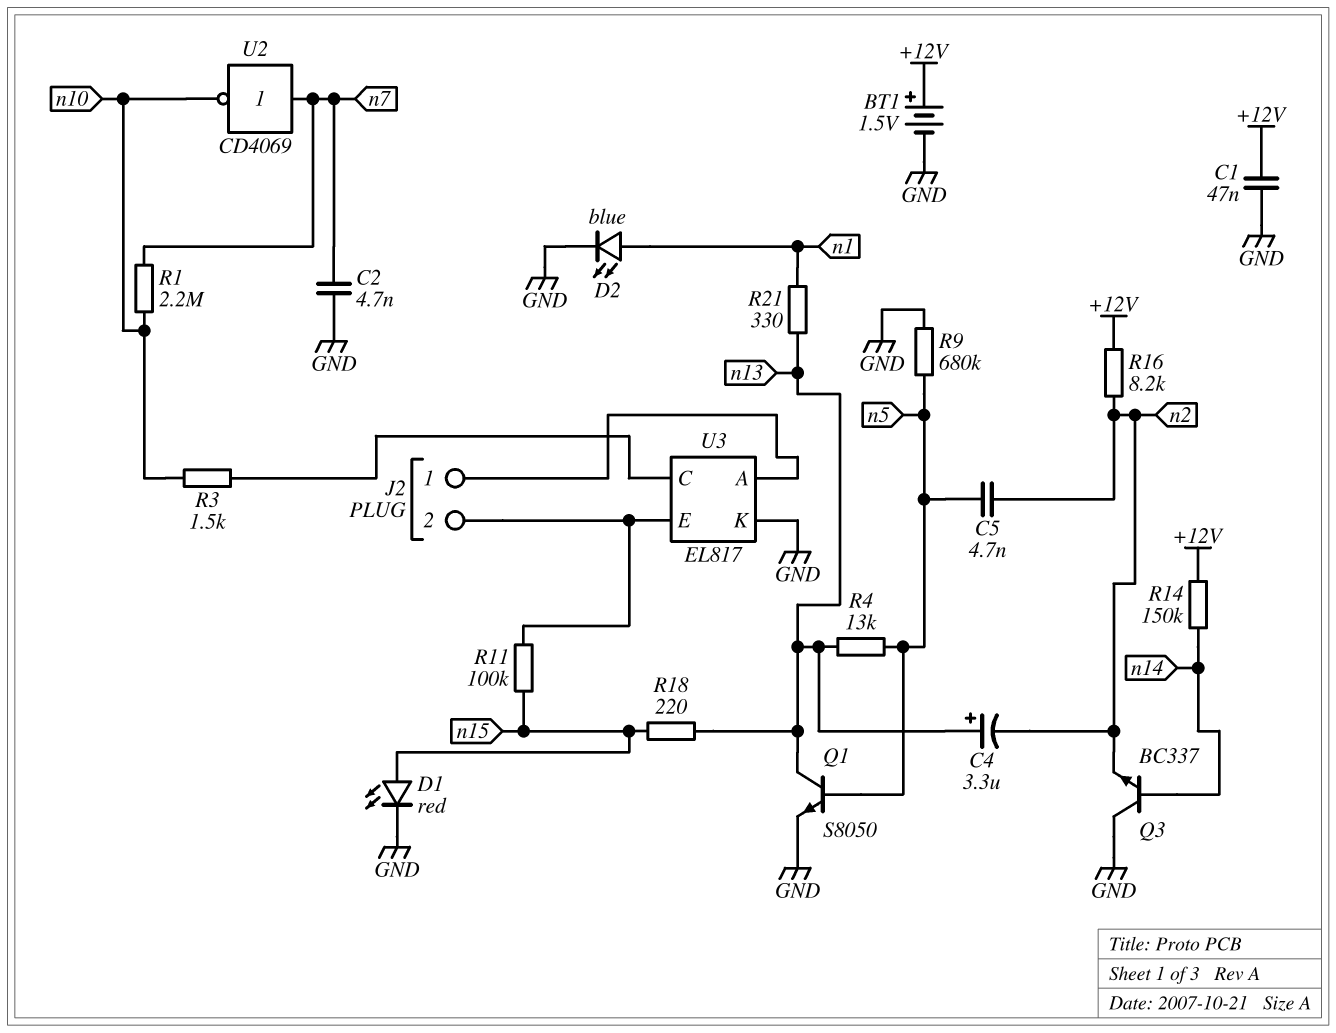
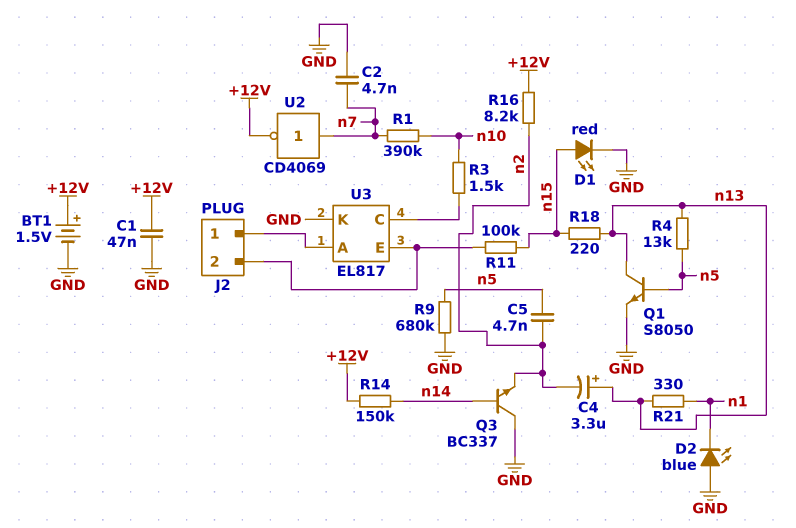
D2: LED blue (A n1, K GND) -> LED blue (A GND, K n1)
R1: 2.2M (n7, n10) -> 390k (n7, n10)
U2: NOT CD4069 (in n7, out n10) -> NOT CD4069 (in n7, out +12V)

